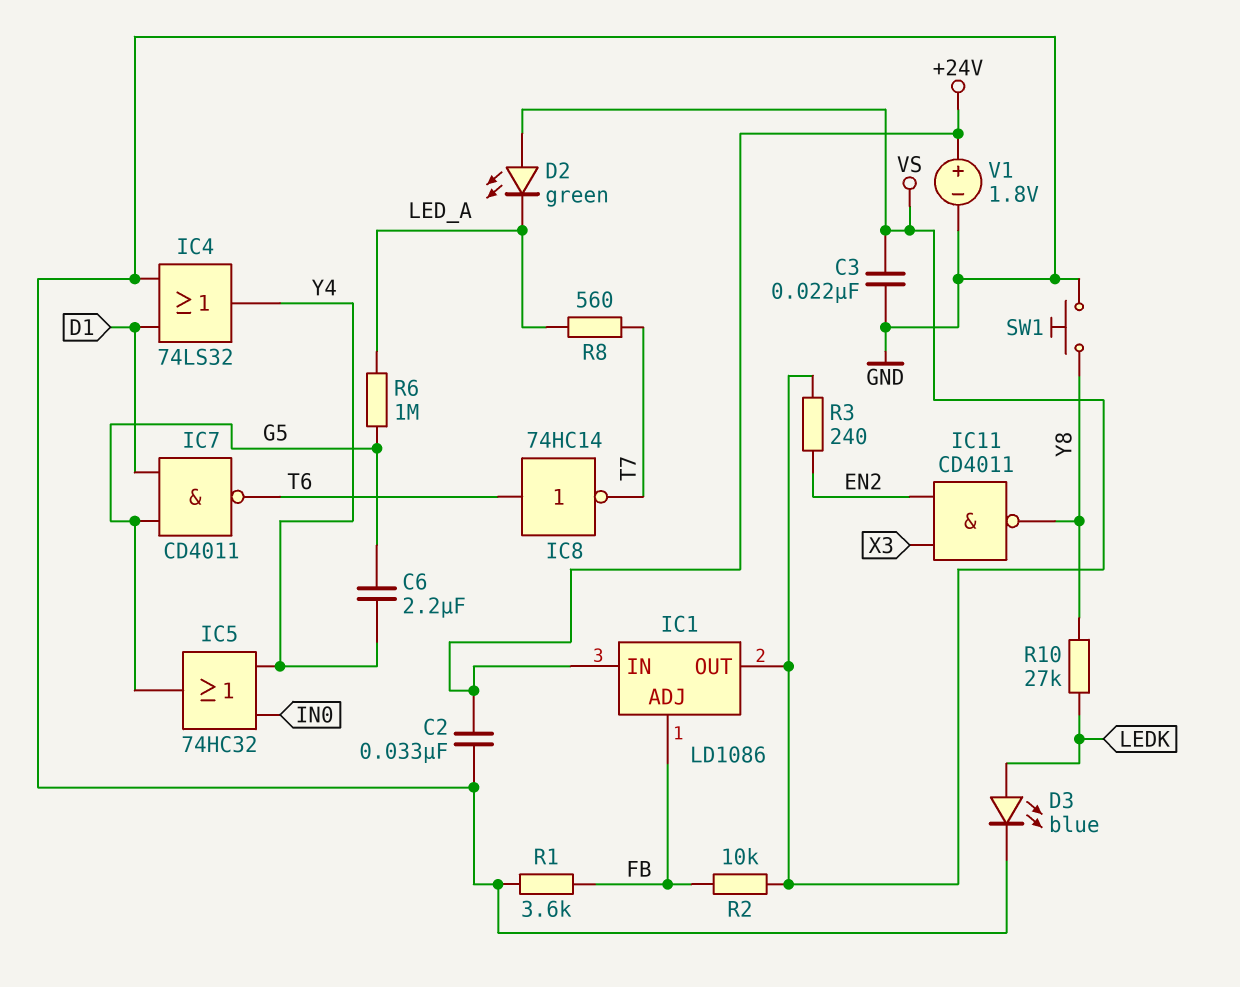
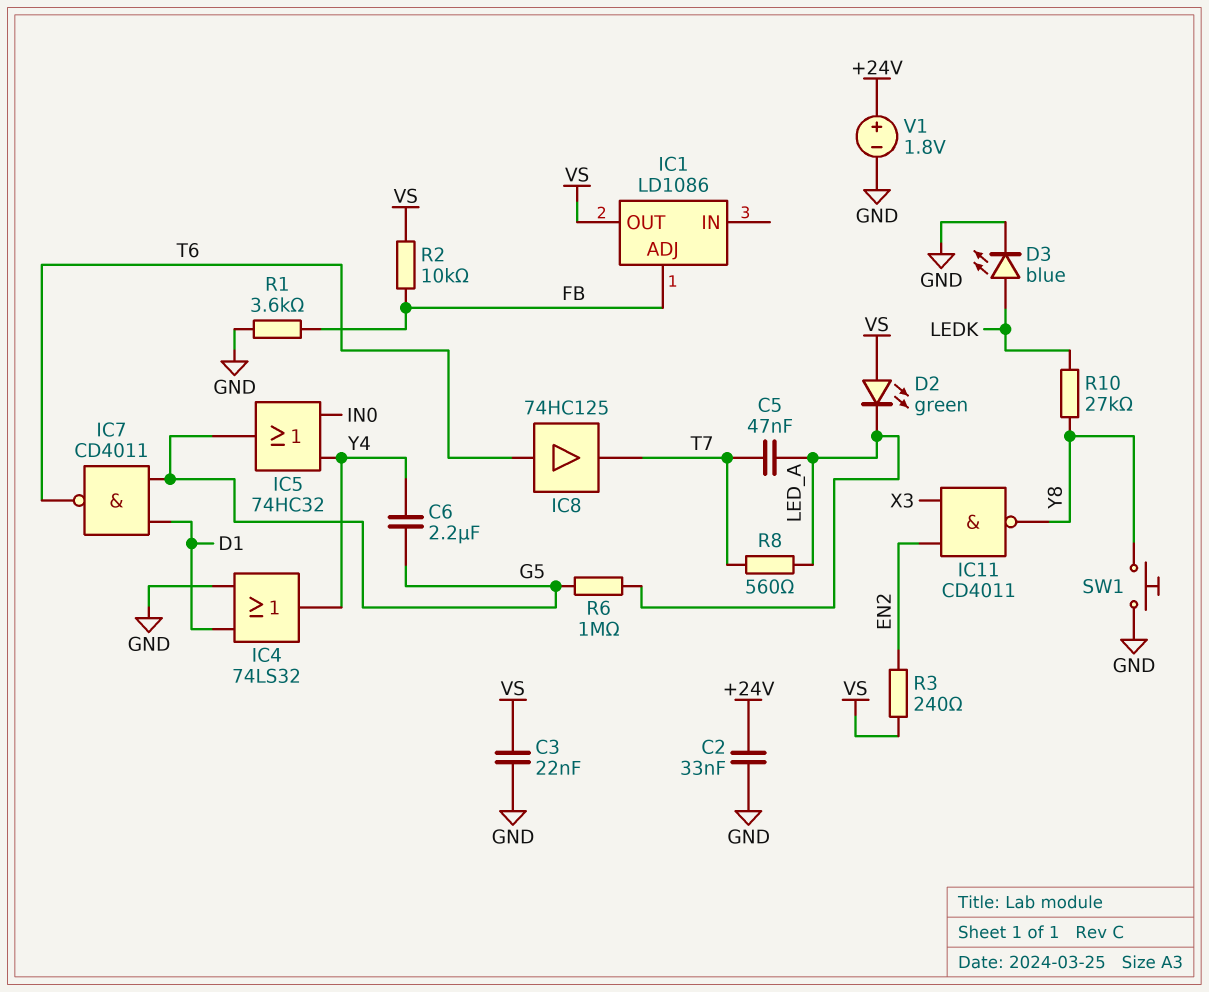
C5: none -> 47nF (LED_A, T7)
IC1 pin IN: +24V -> none
IC8: NOT 74HC14 (in T6, out T7) -> buffer 74HC125 (in T6, out T7)

